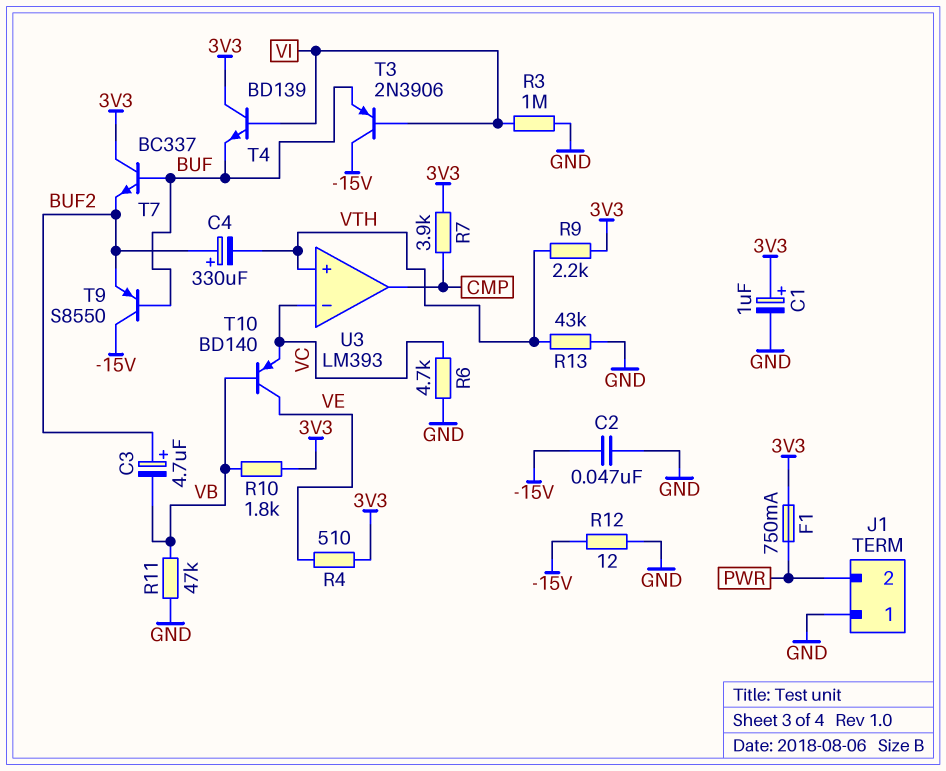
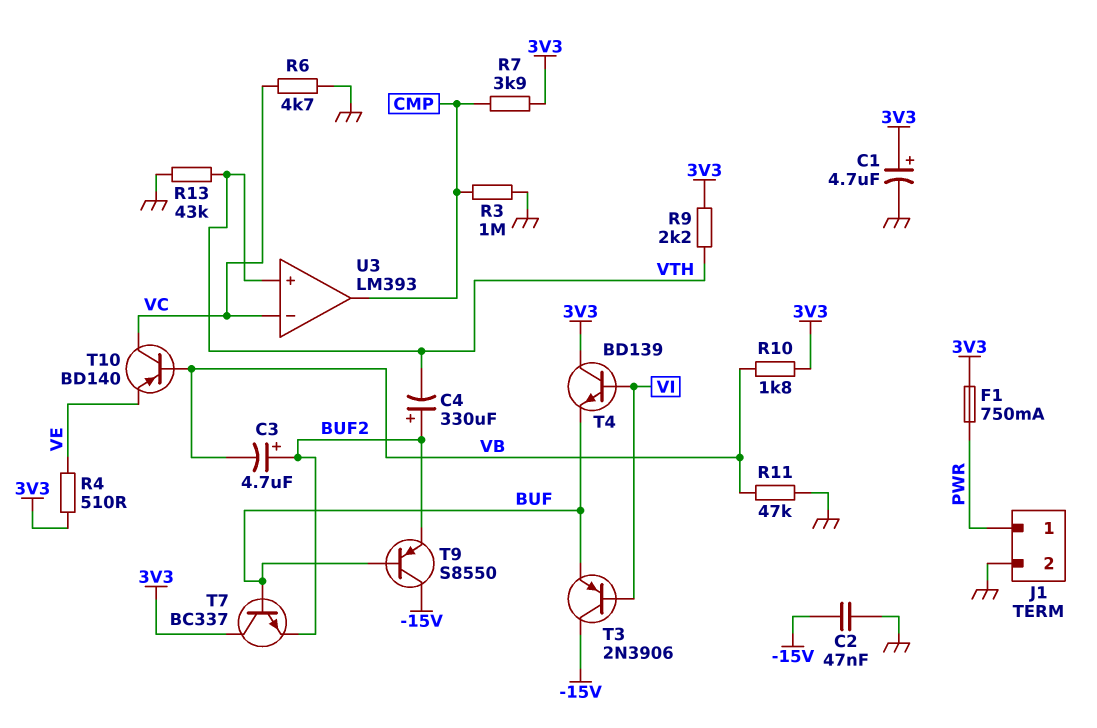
C1: 1uF (plus 3V3, minus GND) -> 4.7uF (plus 3V3, minus GND)
J1 pin 1: GND -> PWR
J1 pin 2: PWR -> GND
R3: 1M (GND, VI) -> 1M (CMP, GND)
R12: 12 (-15V, GND) -> none
T10: PNP BD140 (B VB, C VE, E VC) -> PNP BD140 (B VB, C VC, E VE)

